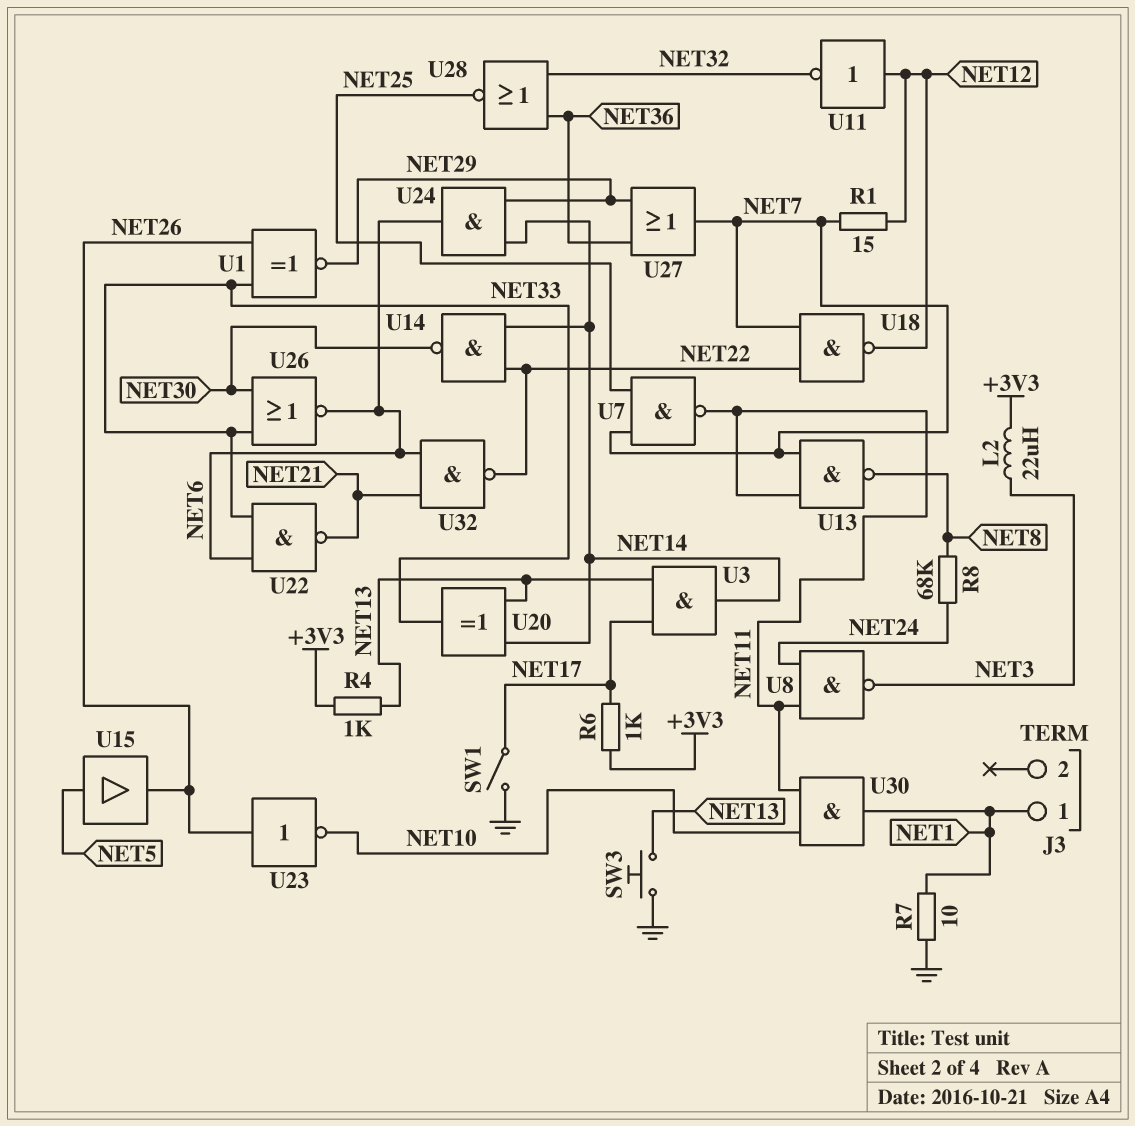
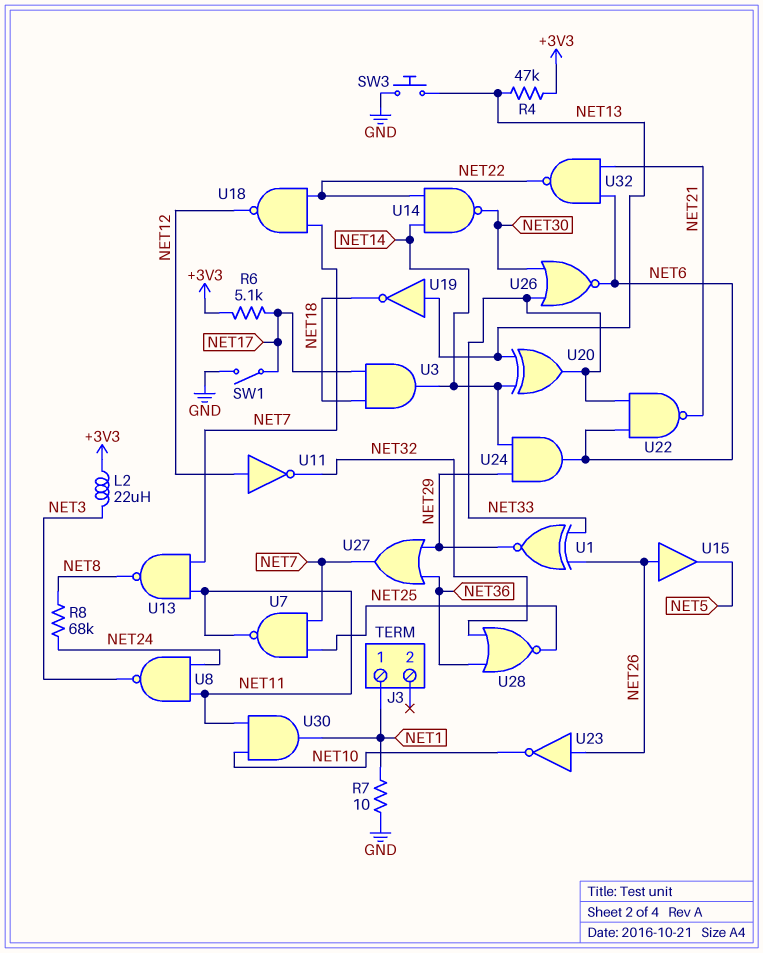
R1: 15 (NET7, NET12) -> none
R4: 1k (+3V3, NET13) -> 47k (+3V3, NET13)
R6: 1k (+3V3, NET17) -> 5.1k (+3V3, NET17)
U3: AND (in NET13, in NET17, out NET14) -> AND (in NET17, in NET18, out NET14)
U15: buffer (in NET5, out NET26) -> buffer (in NET26, out NET5)
U19: none -> NOT (in NET13, out NET18)

